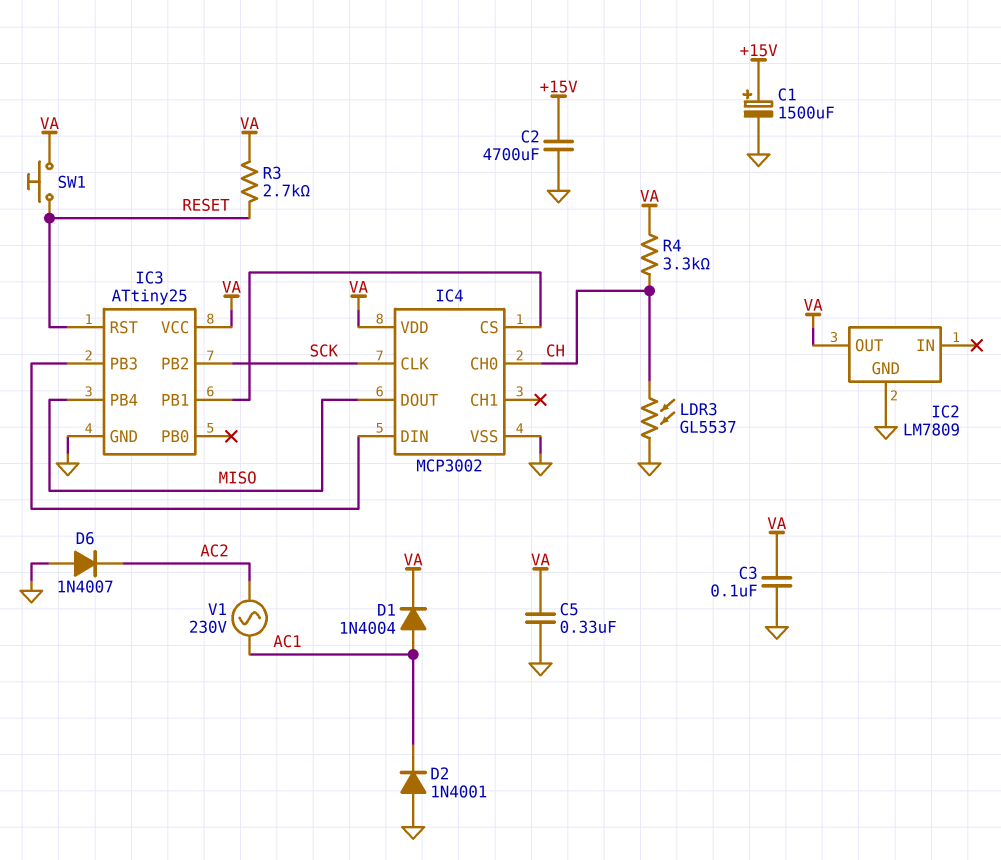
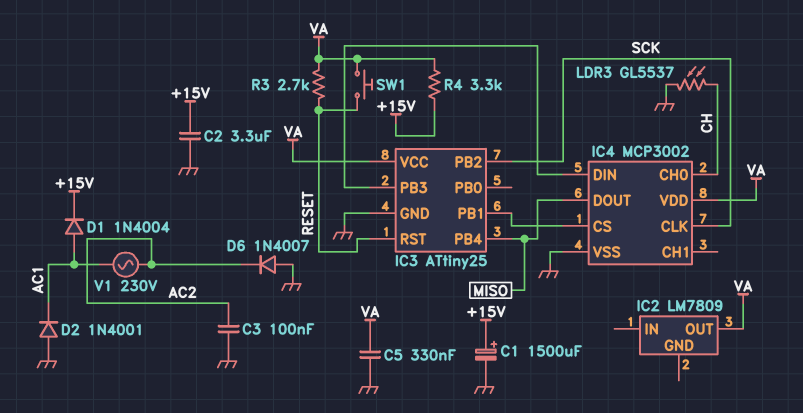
C2: 4700uF (+15V, GND) -> 3.3uF (+15V, GND)
C3: 100nF (GND, VA) -> 100nF (AC2, GND)
D1: diode 1N4004 (A AC1, K VA) -> diode 1N4004 (A AC1, K +15V)
IC2 pin GND: GND -> none
R4: 3.3k (CH, VA) -> 3.3k (+15V, VA)

